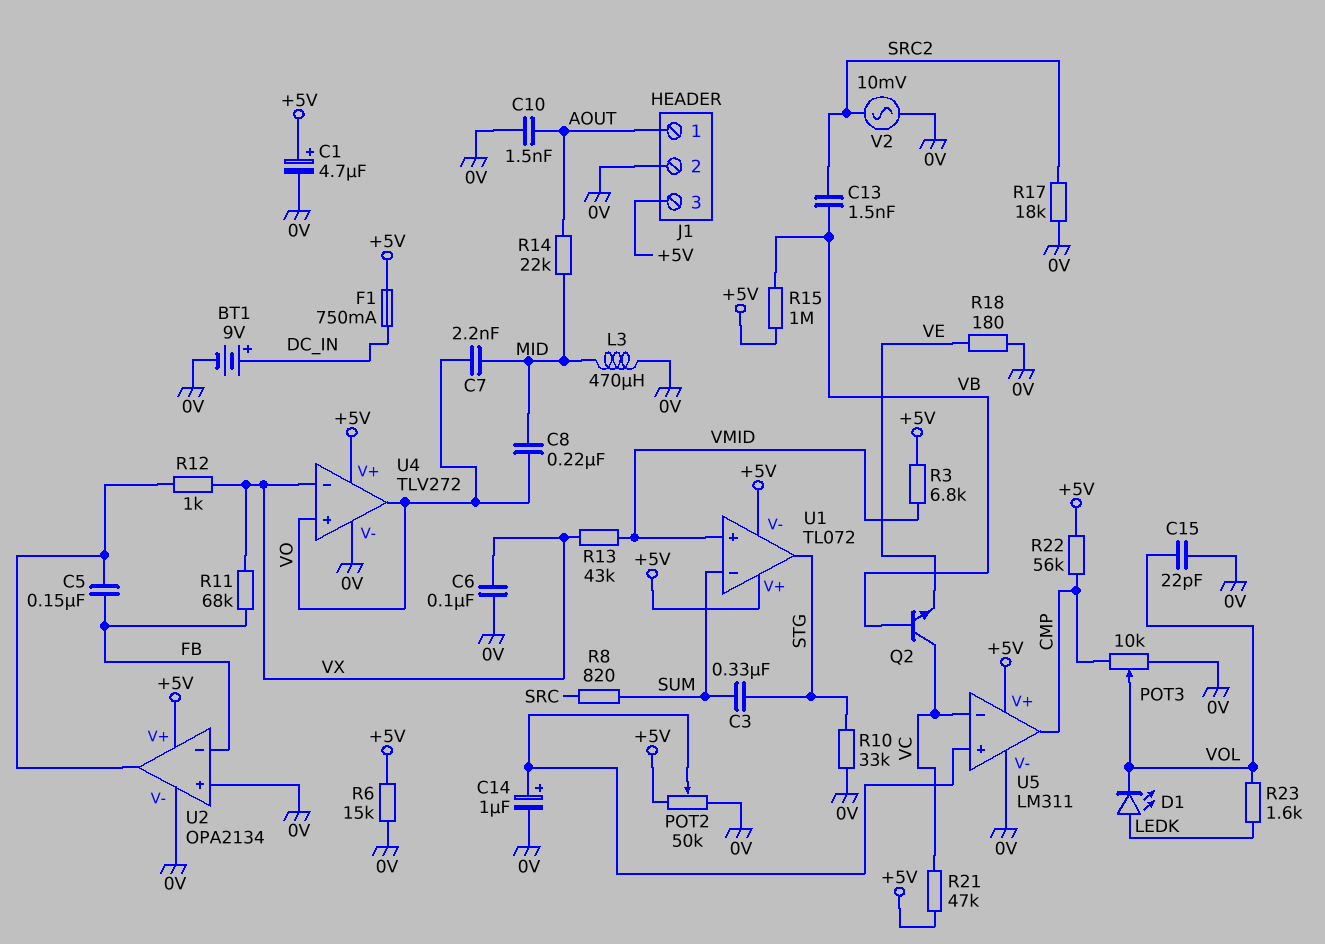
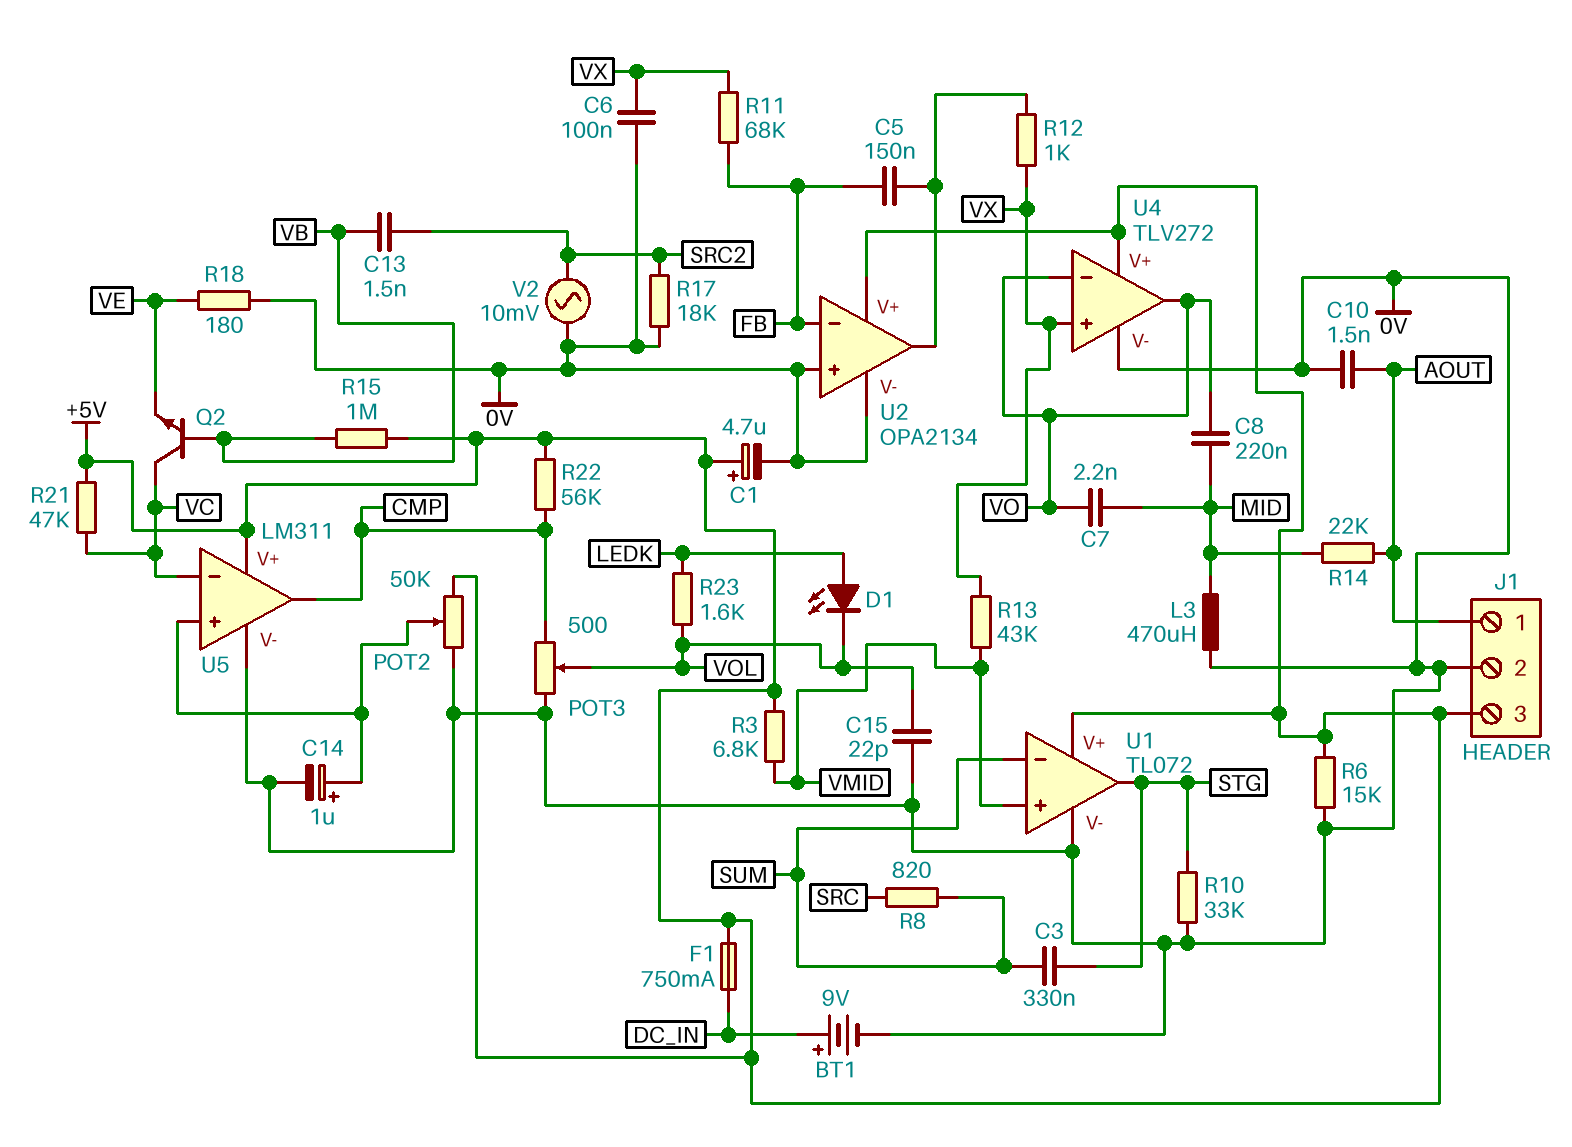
POT3: 10k (0V, CMP, wiper VOL) -> 500 (0V, CMP, wiper VOL)
U1 pin V-: +5V -> 0V
U4 pin in+: VO -> VX
U4 pin in-: VX -> VO

